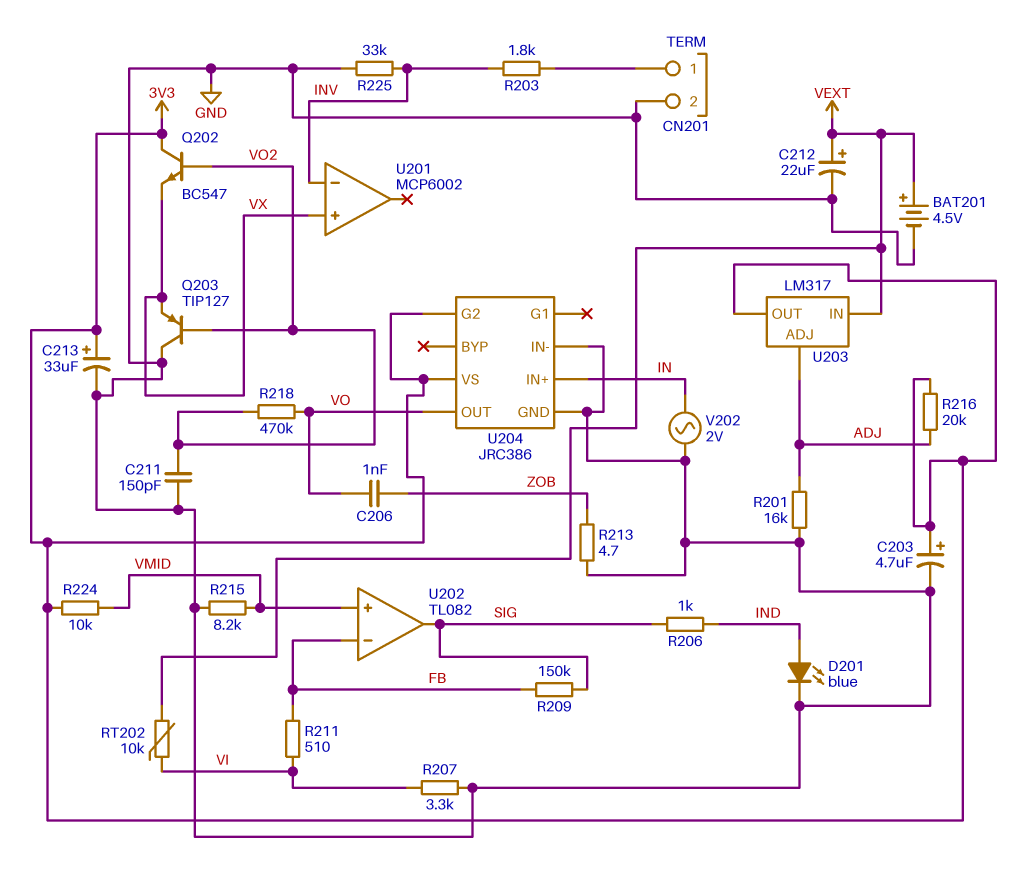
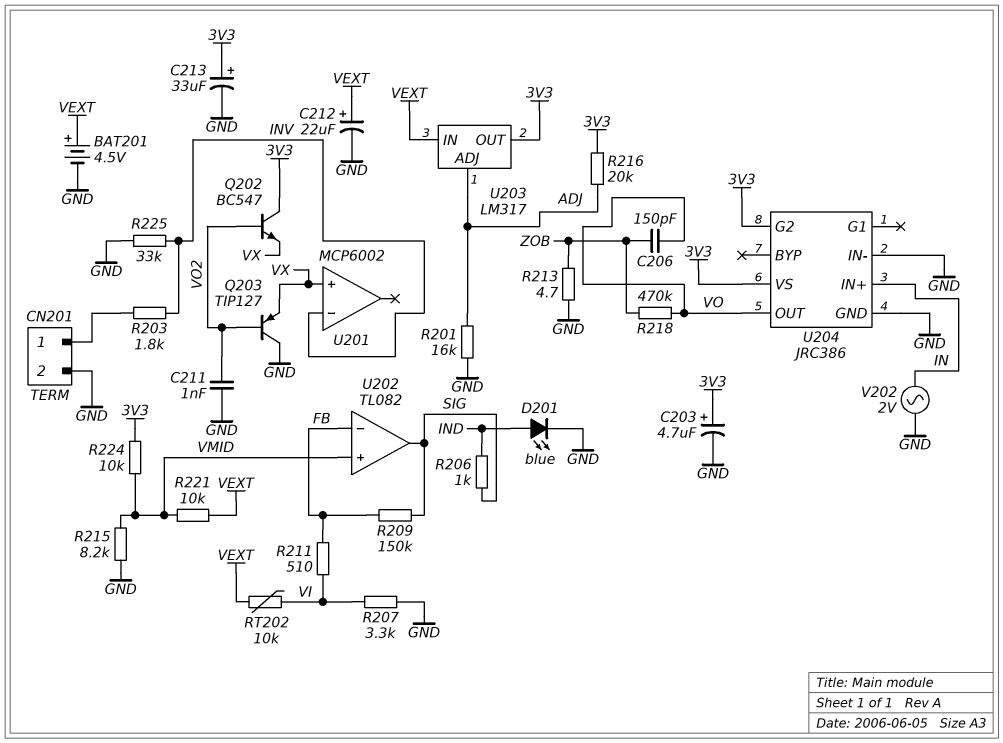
C206: 1nF (VO, ZOB) -> 150pF (VO, ZOB)
C211: 150pF (GND, VO2) -> 1nF (GND, VO2)
R218: 470k (VO, VO2) -> 470k (VO, ZOB)
R221: none -> 10k (VEXT, VMID)

